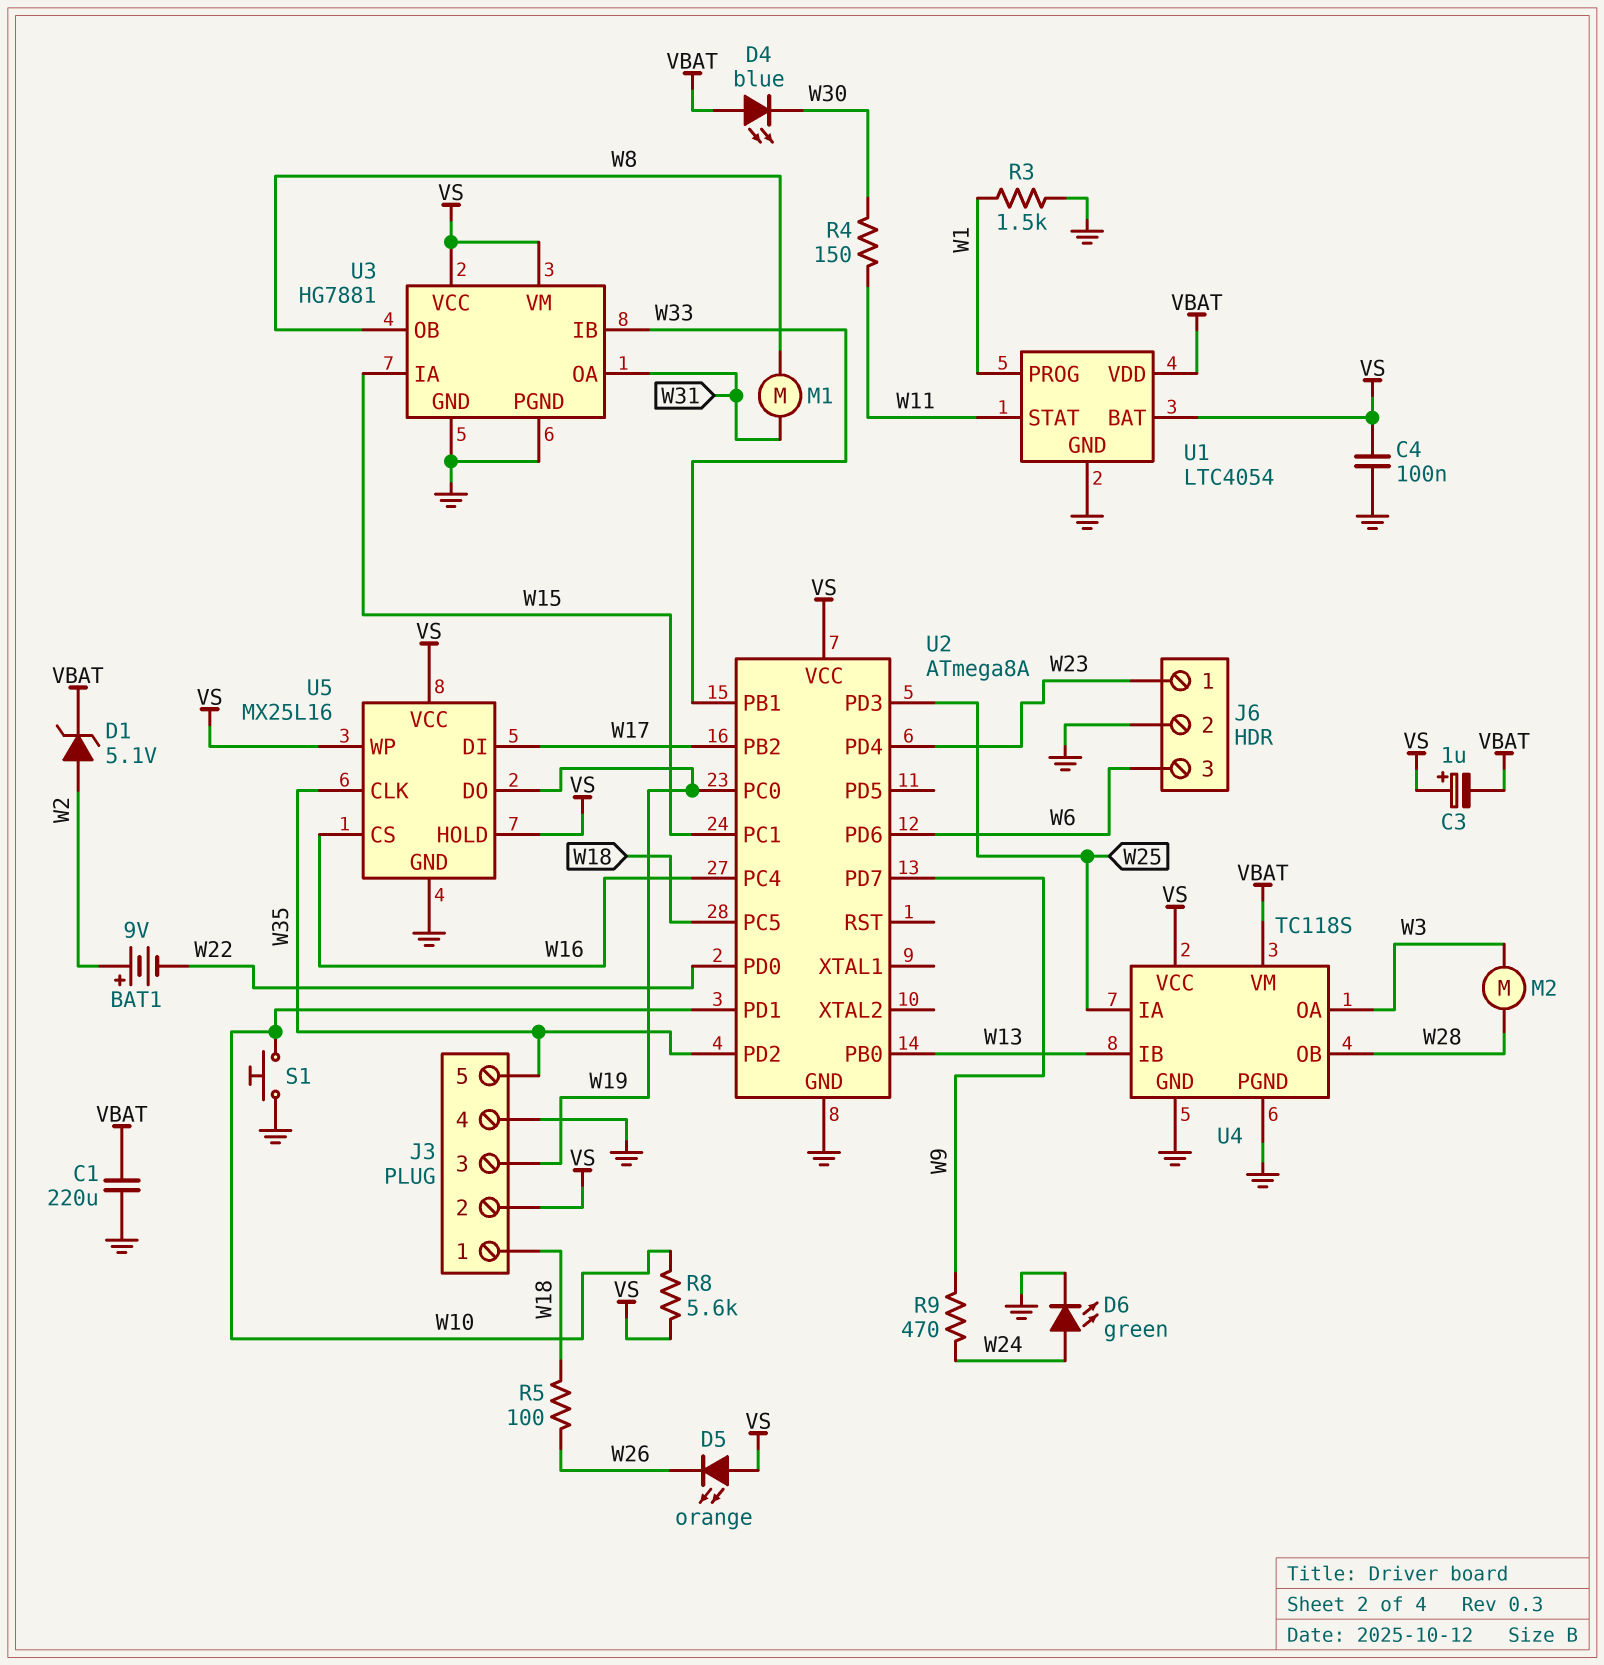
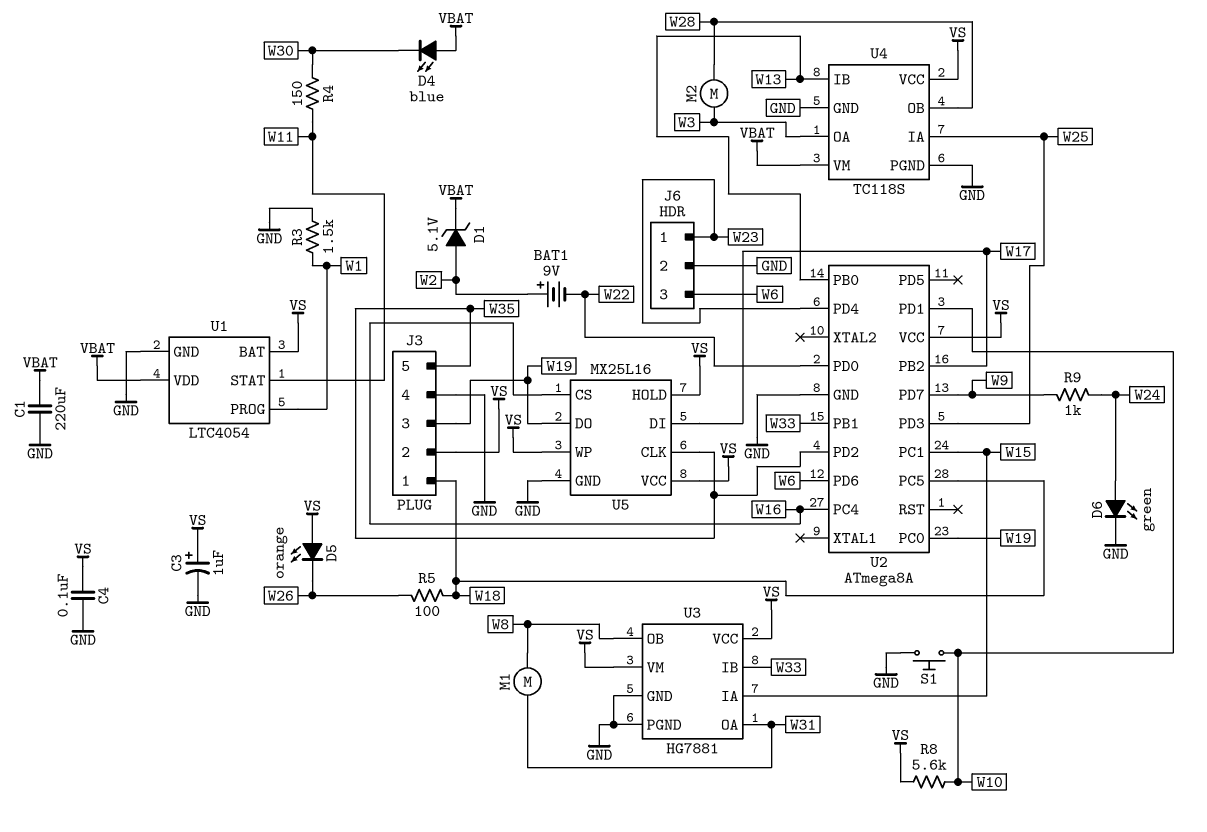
C3: 1uF (plus VS, minus VBAT) -> 1uF (plus VS, minus GND)
R9: 470 (W9, W24) -> 1k (W9, W24)

